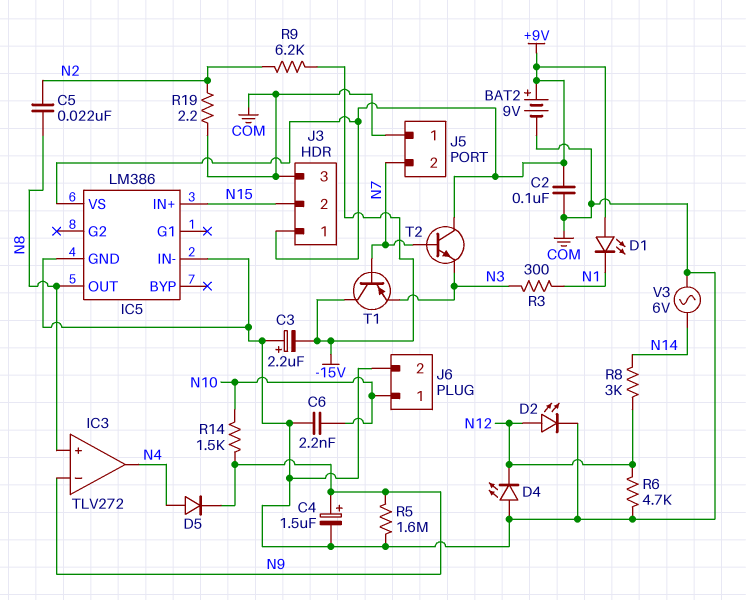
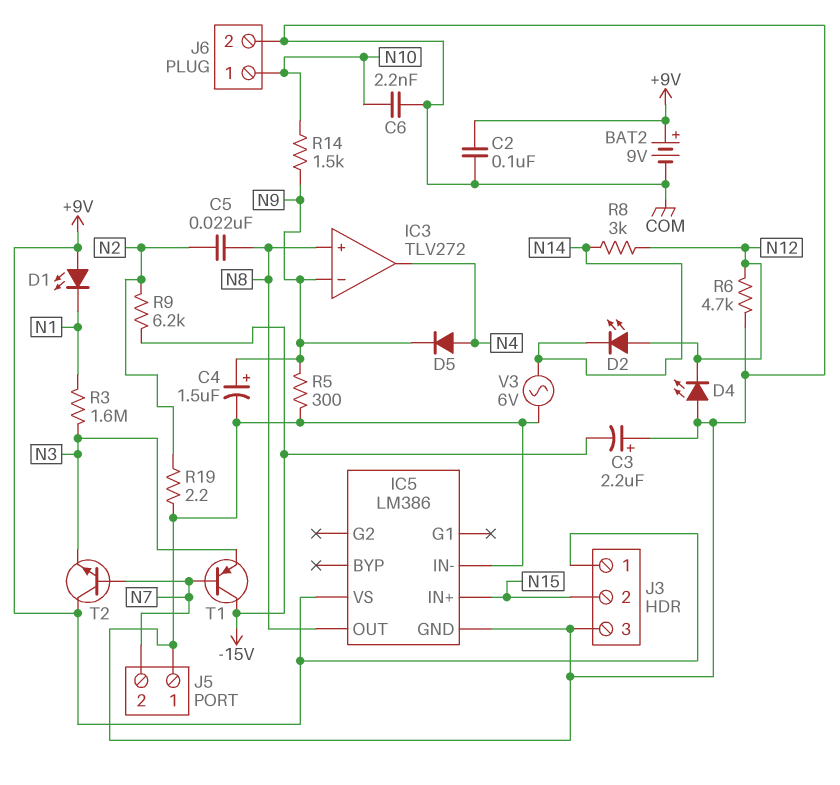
D2: LED (A N12, K COM) -> LED (A N12, K N14)
R3: 300 (N1, N3) -> 1.6M (N1, N3)
R5: 1.6M (COM, N9) -> 300 (COM, N9)

